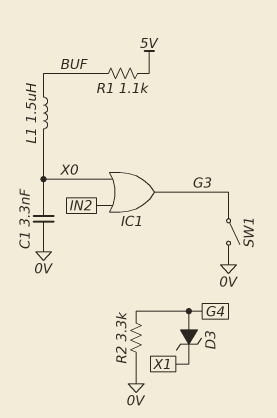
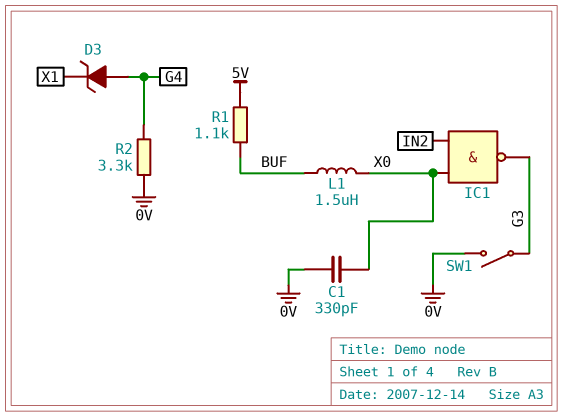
C1: 3.3nF (0V, X0) -> 330pF (0V, X0)
IC1: OR (in IN2, in X0, out G3) -> NAND (in IN2, in X0, out G3)

